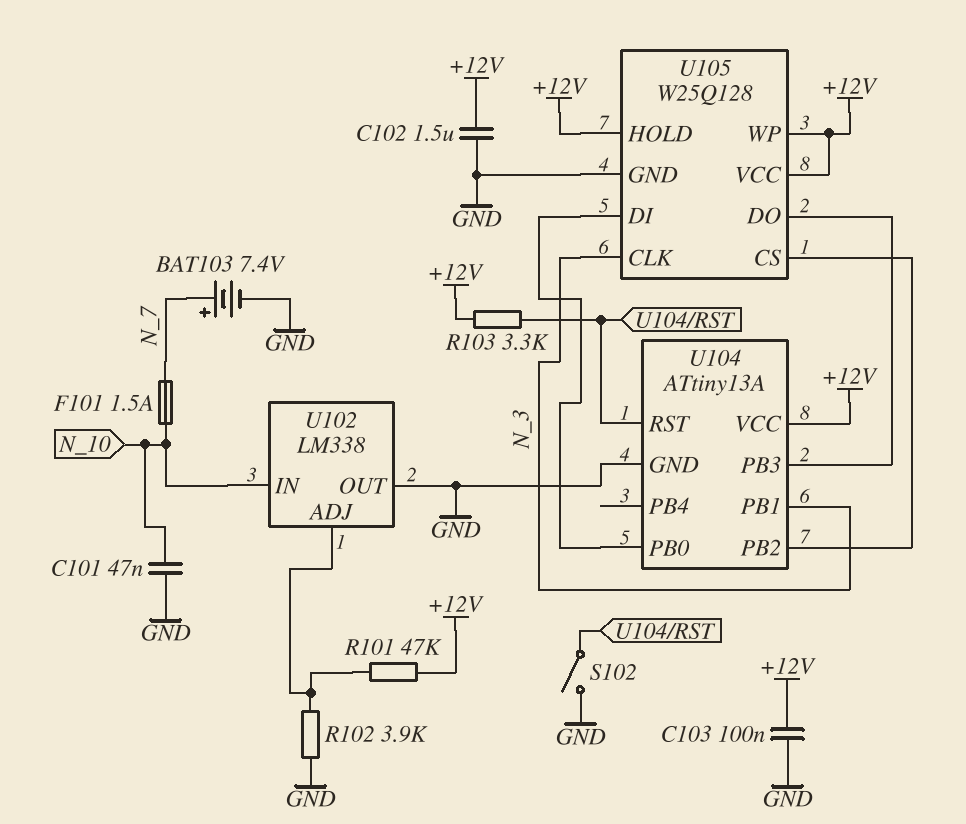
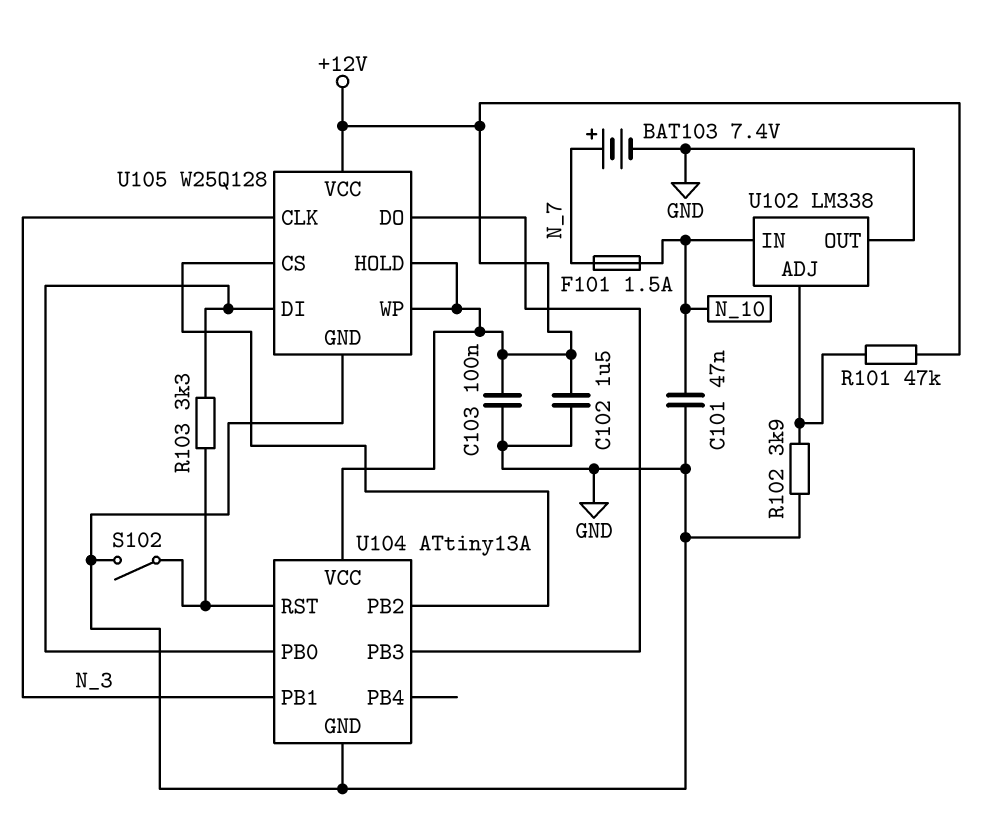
R103: 3.3k (+12V, U104/RST) -> 3.3k (U104/PB0, U104/RST)

